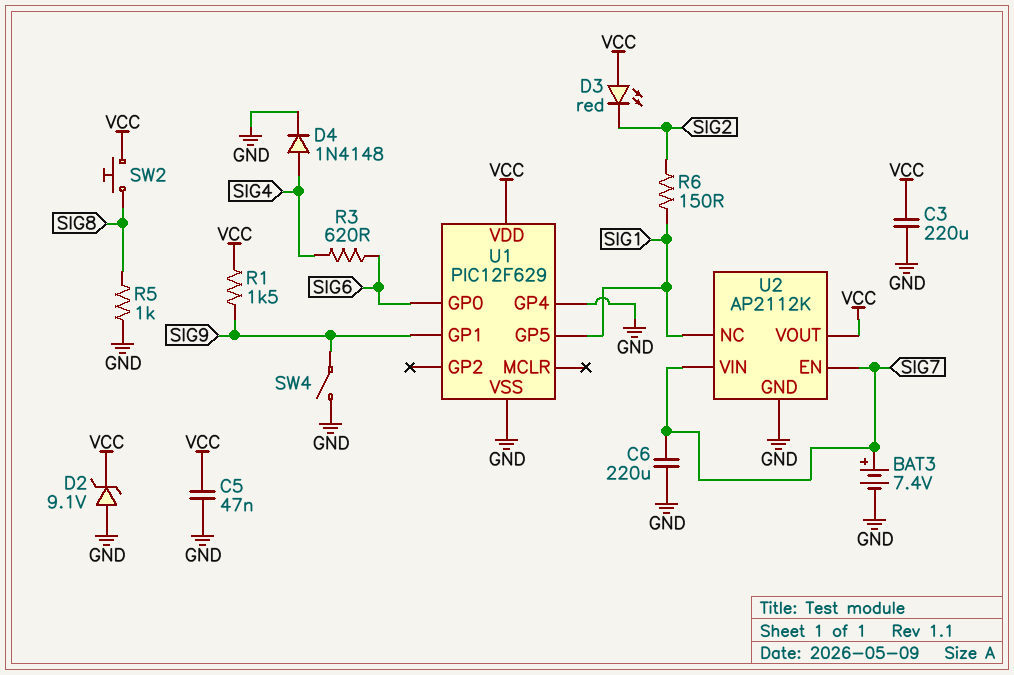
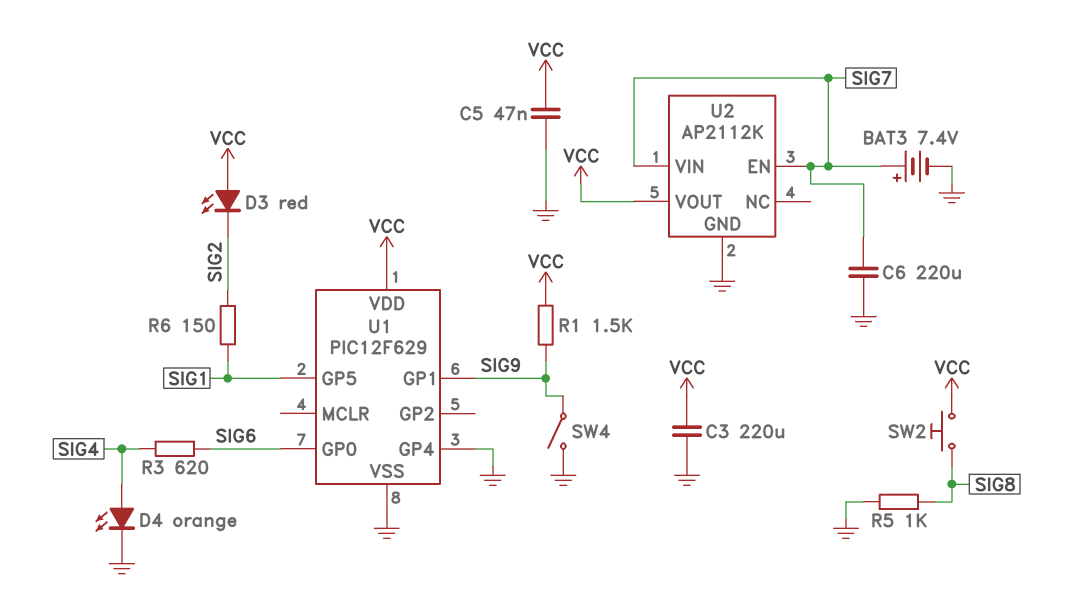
D2: zener 9.1V (A GND, K VCC) -> none
D4: diode 1N4148 (A SIG4, K GND) -> LED orange (A SIG4, K GND)
U2 pin NC: SIG1 -> none

